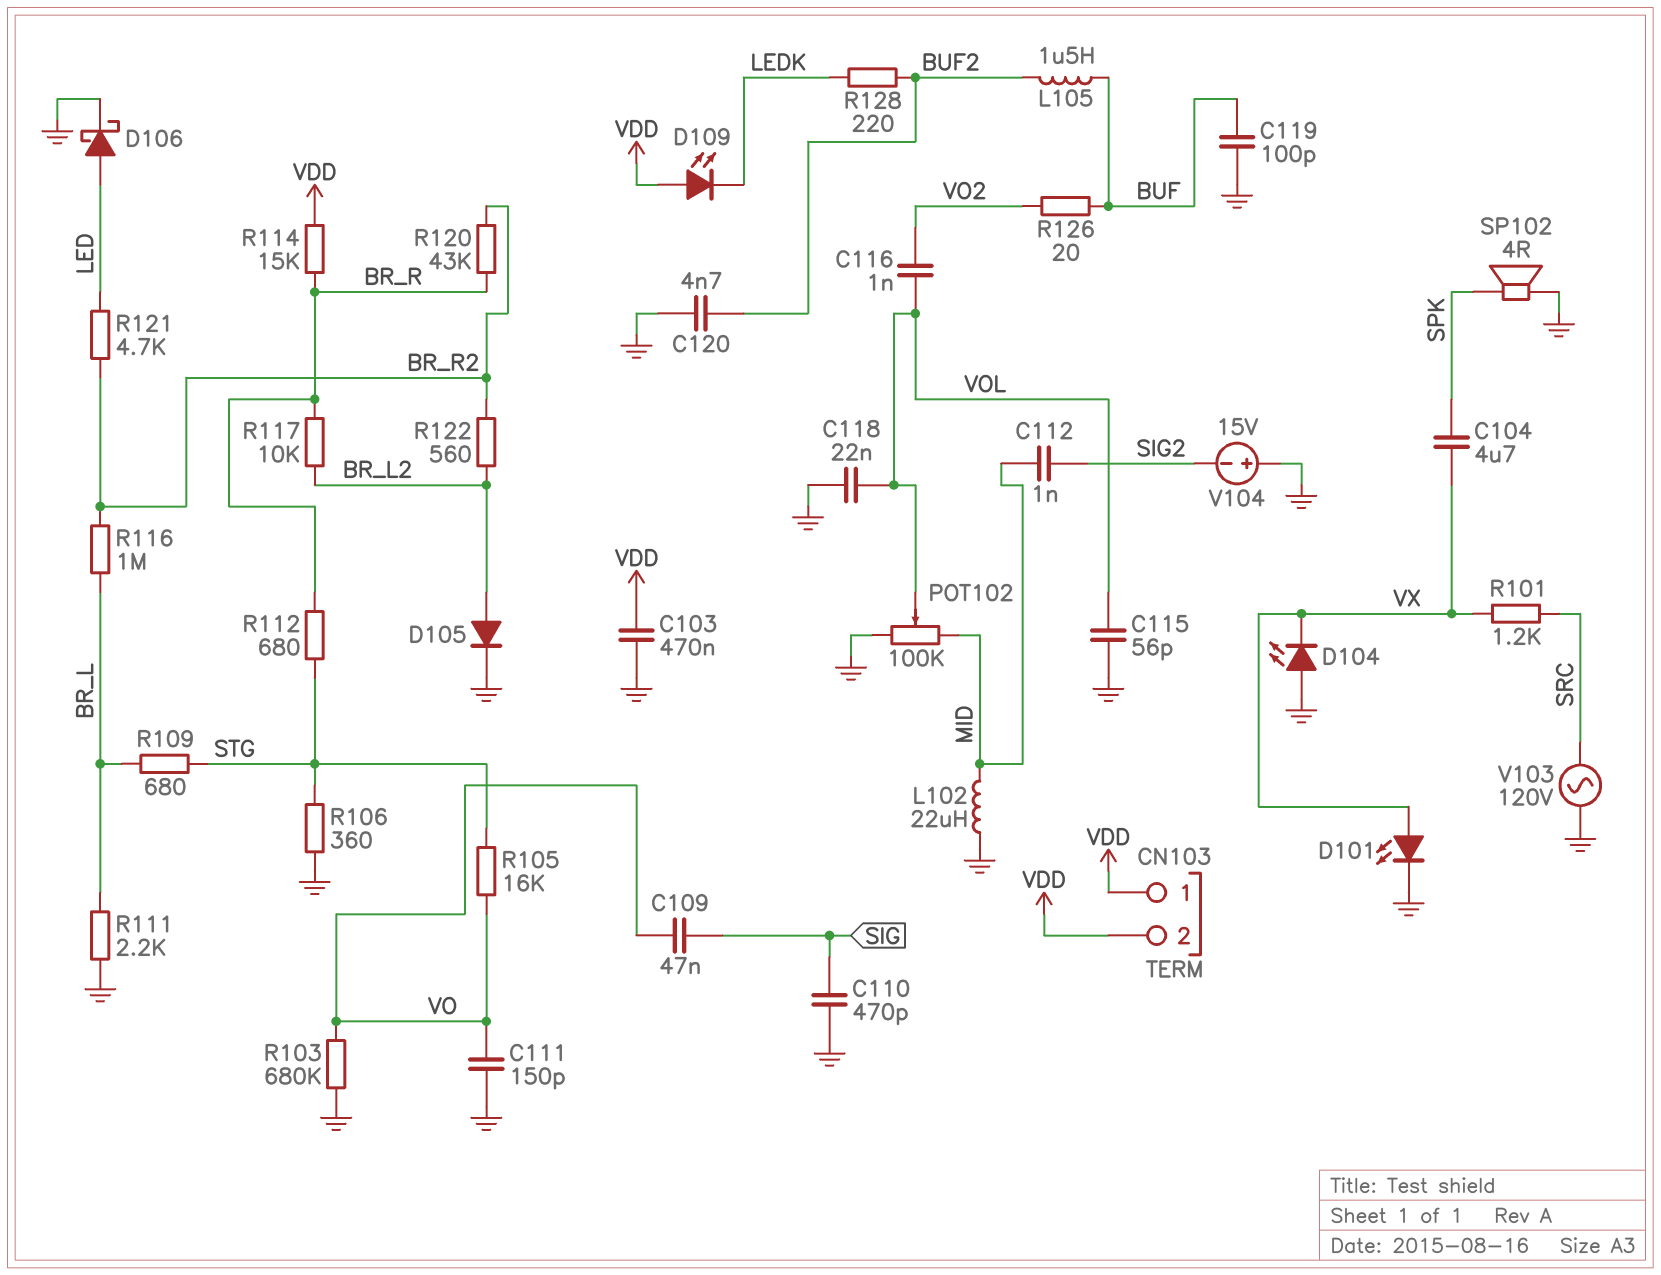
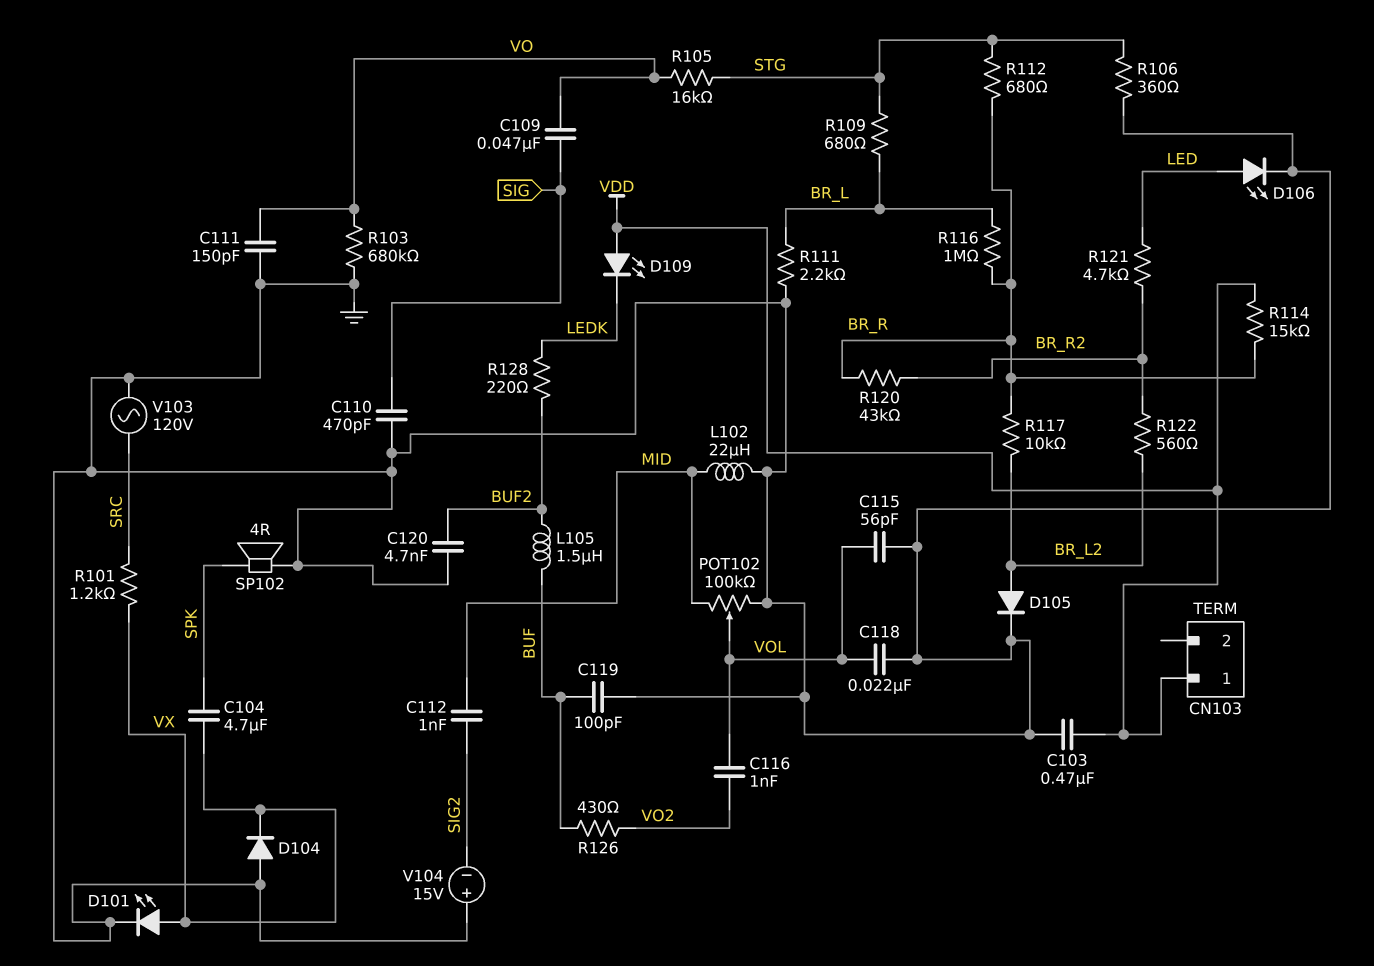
CN103 pin 2: VDD -> none
D104: LED (A GND, K VX) -> diode (A GND, K VX)
D106: schottky (A LED, K GND) -> LED (A LED, K GND)
R116: 1M (BR_L, BR_R2) -> 1M (BR_L, BR_R)
R126: 20 (BUF, VO2) -> 430 (BUF, VO2)

